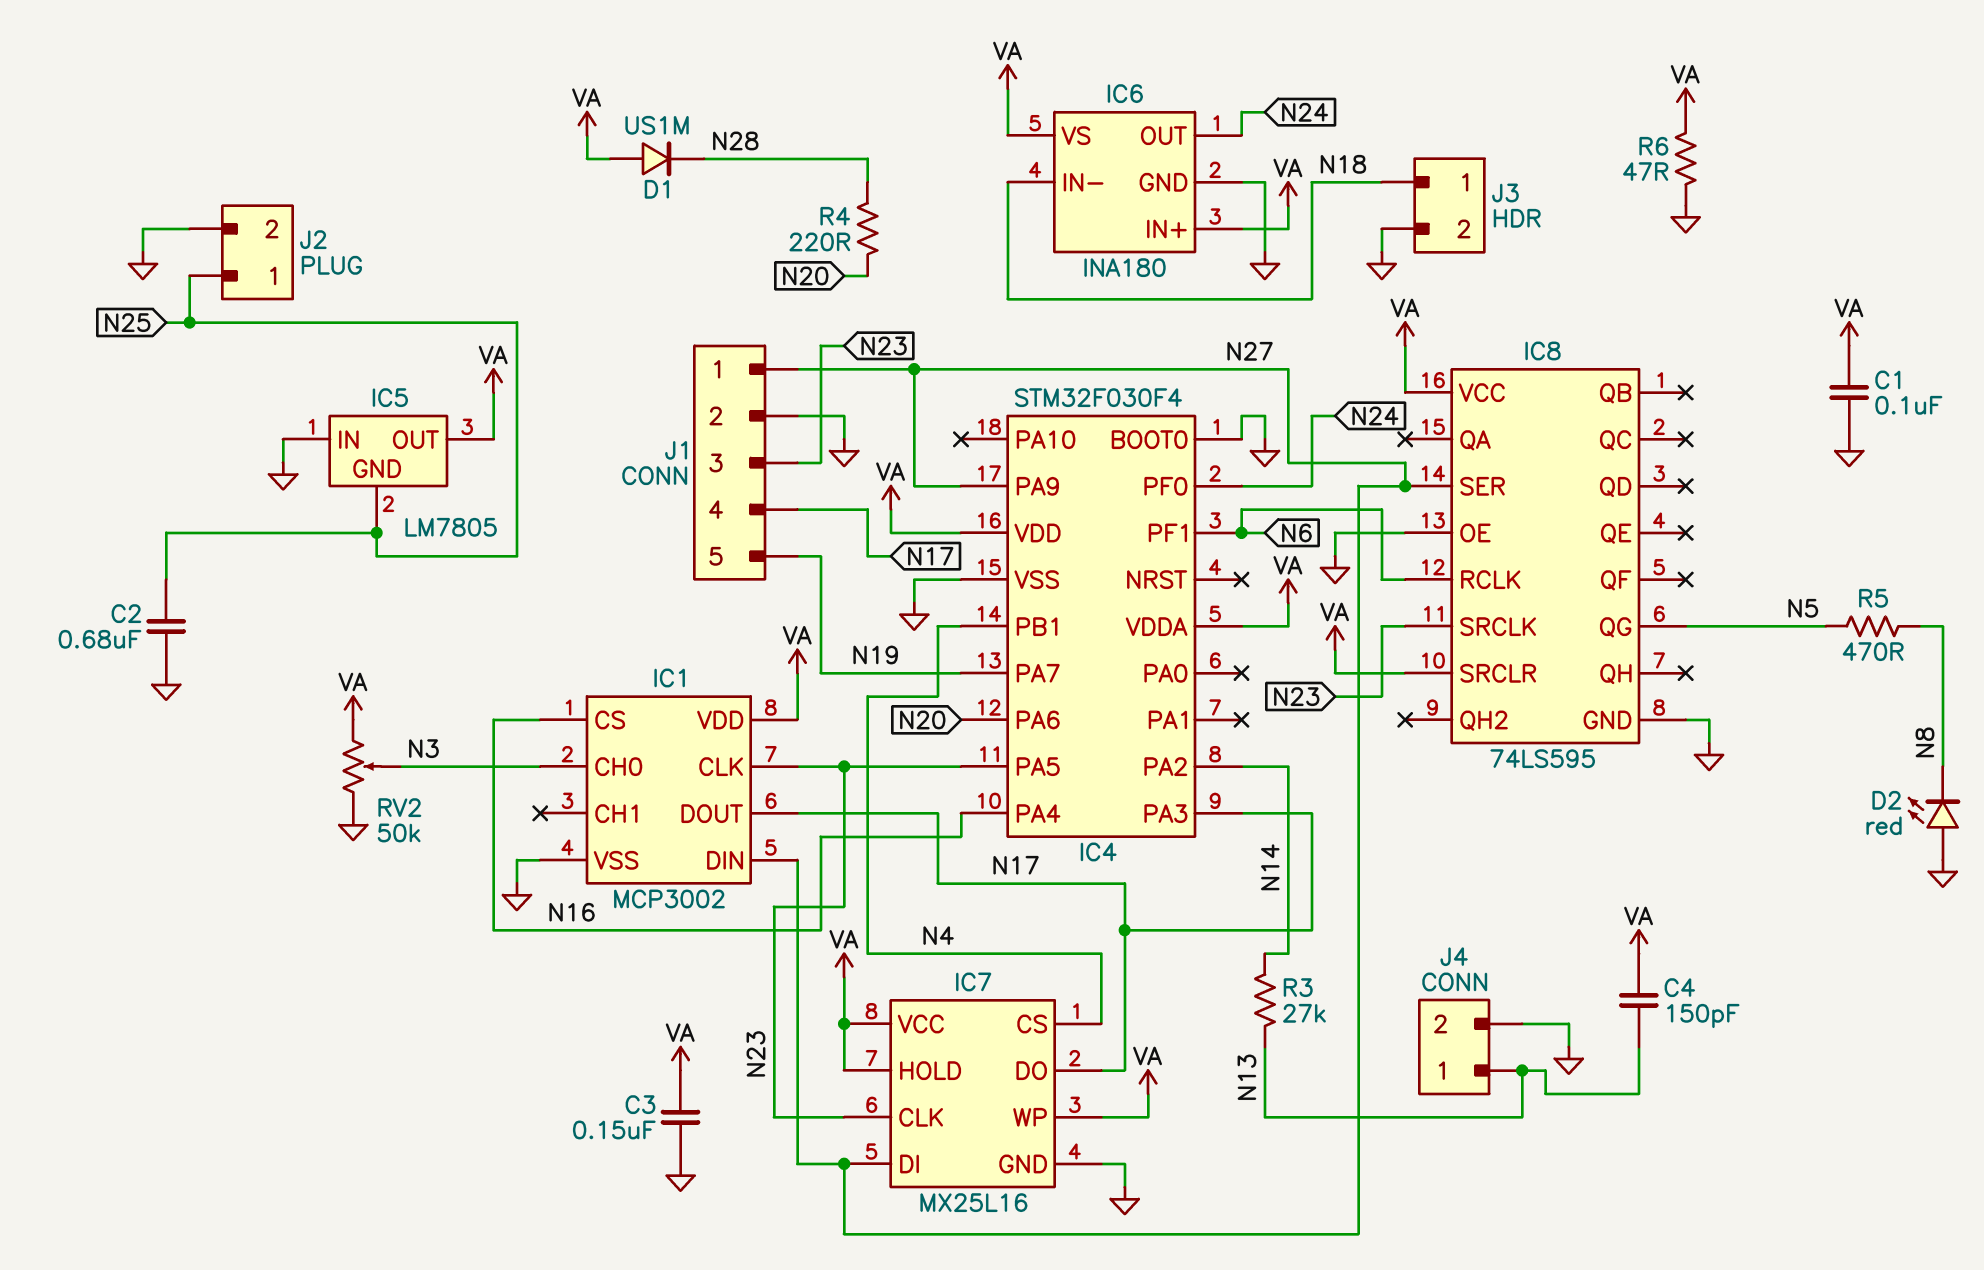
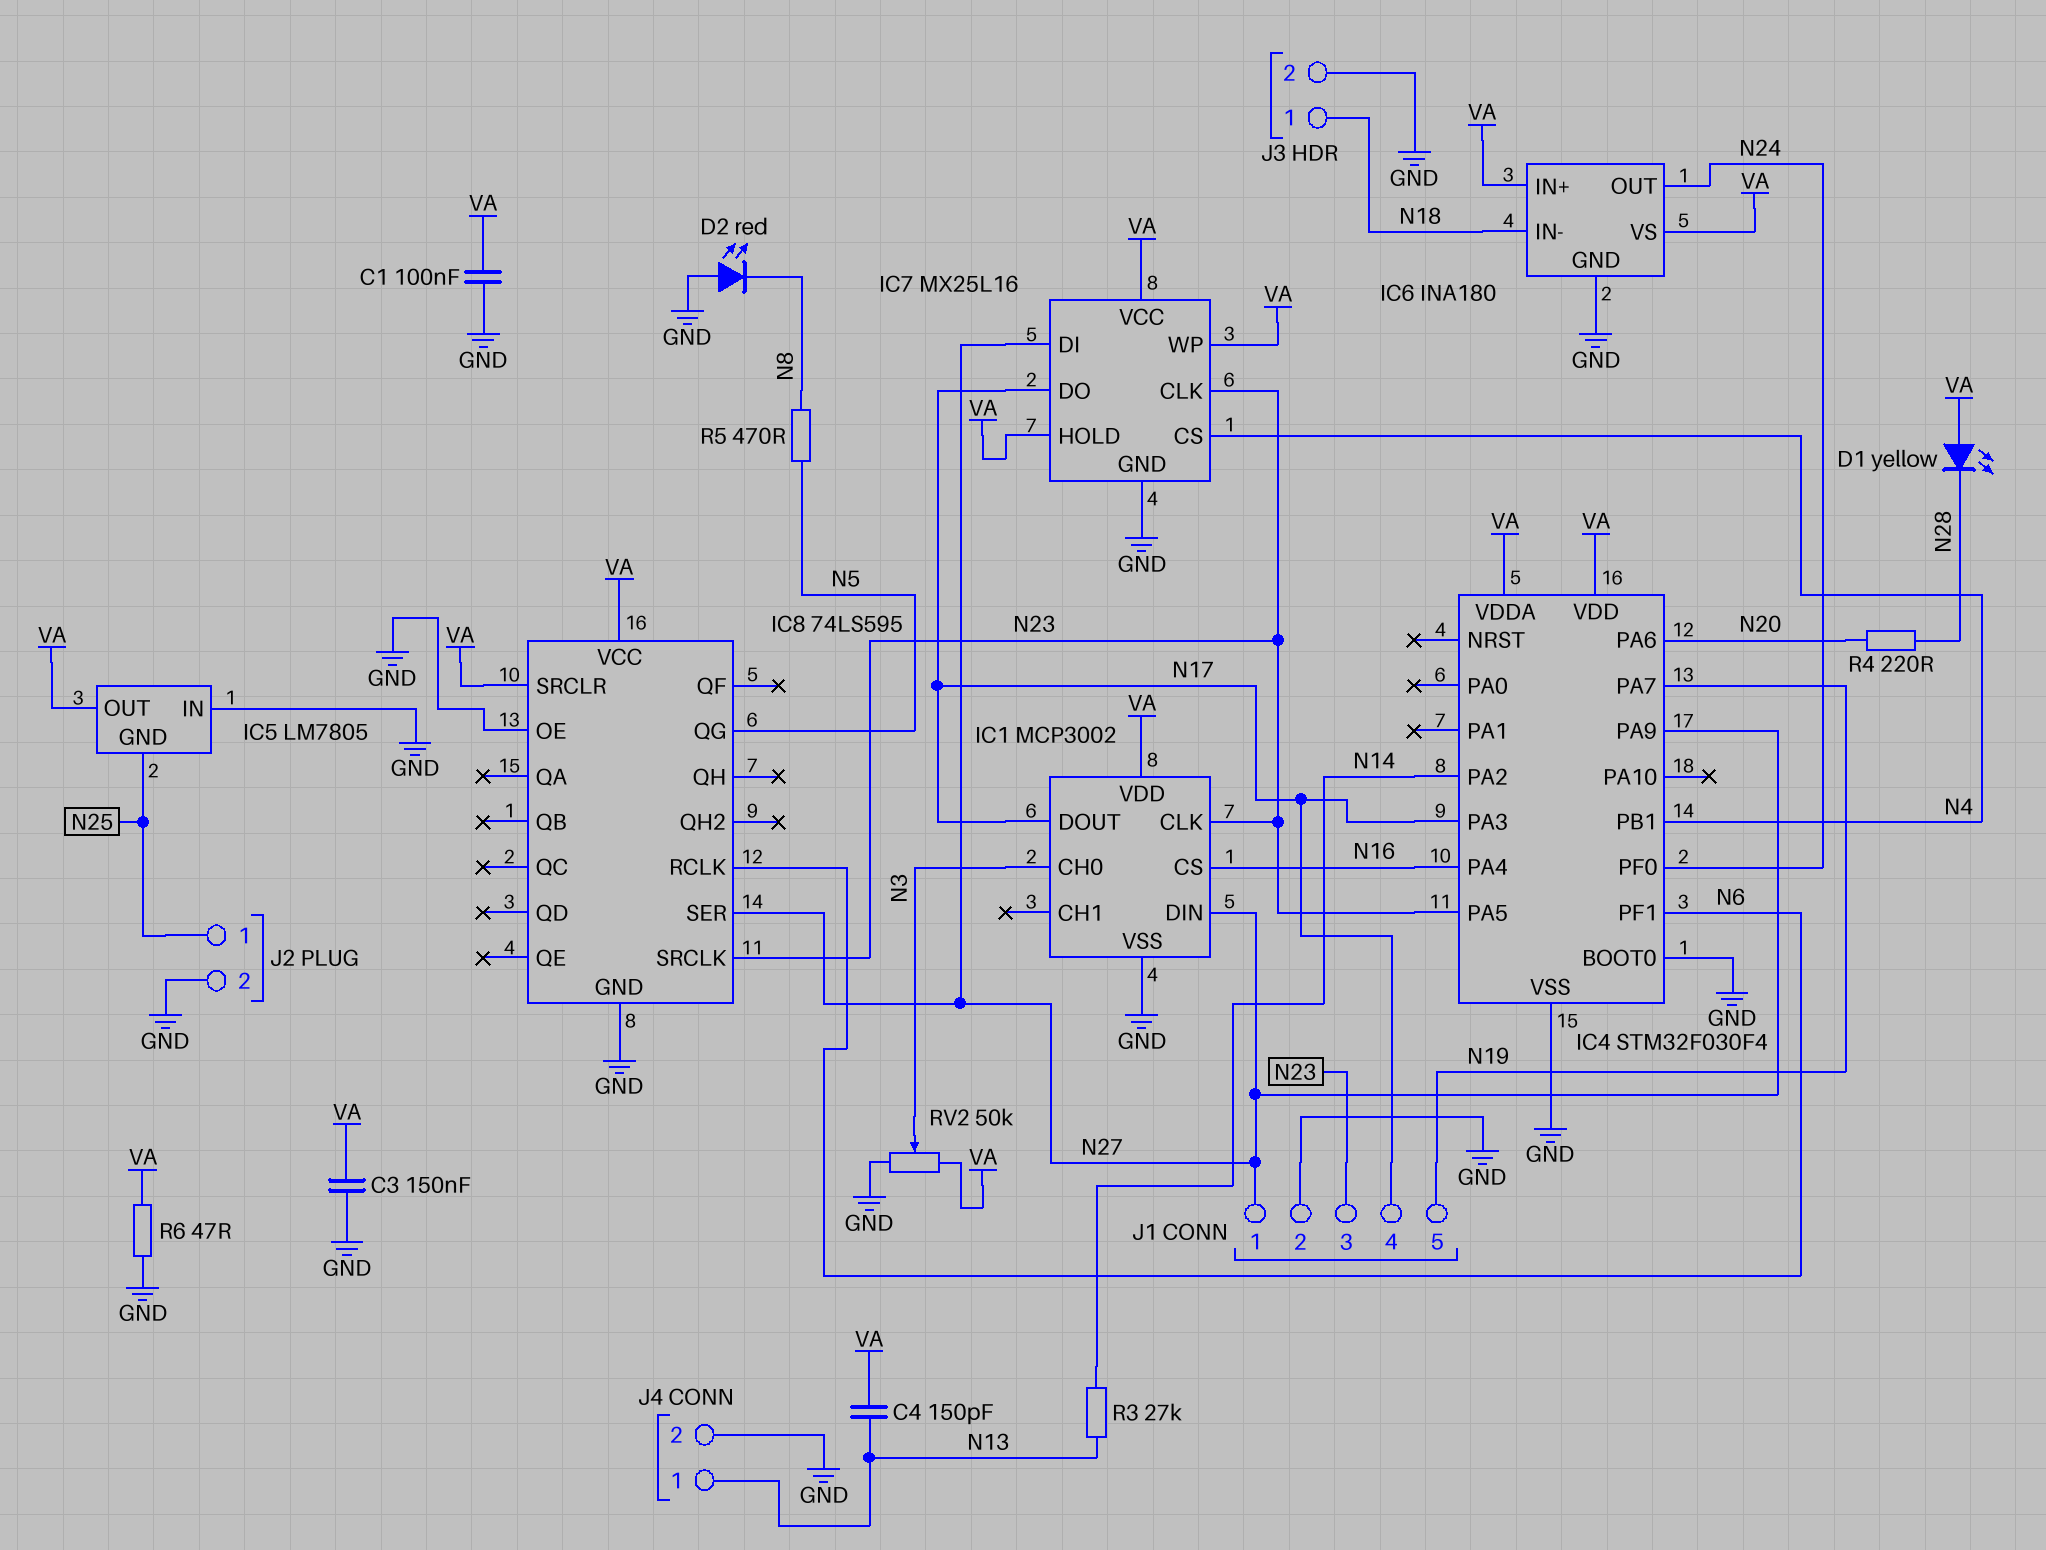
C2: 680nF (GND, N25) -> none
D1: diode US1M (A VA, K N28) -> LED yellow (A VA, K N28)

